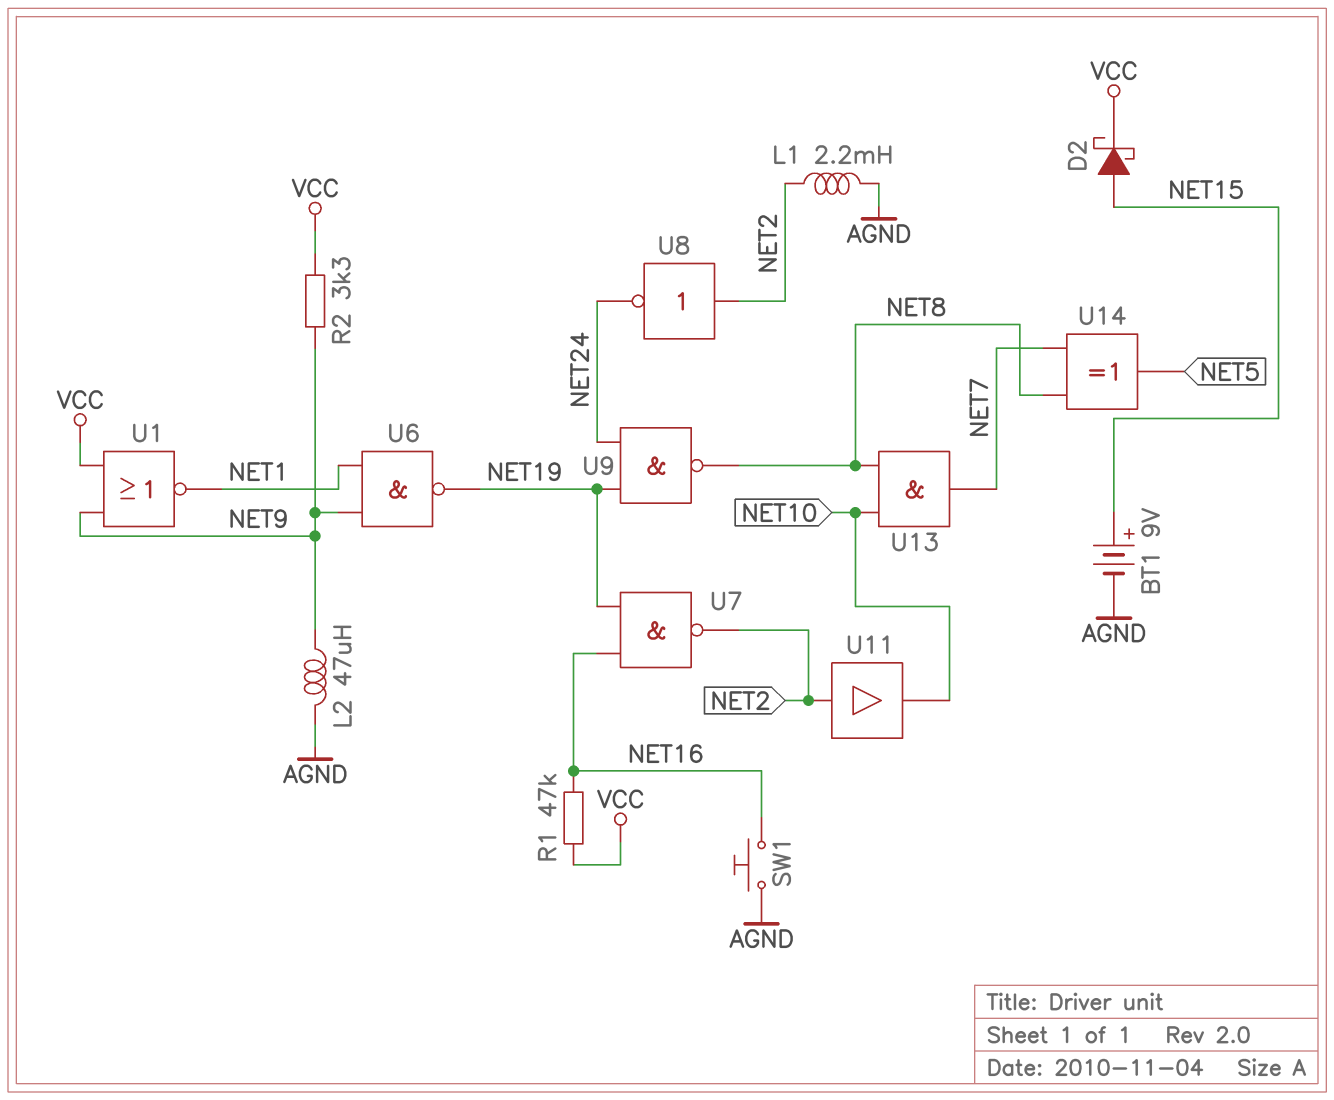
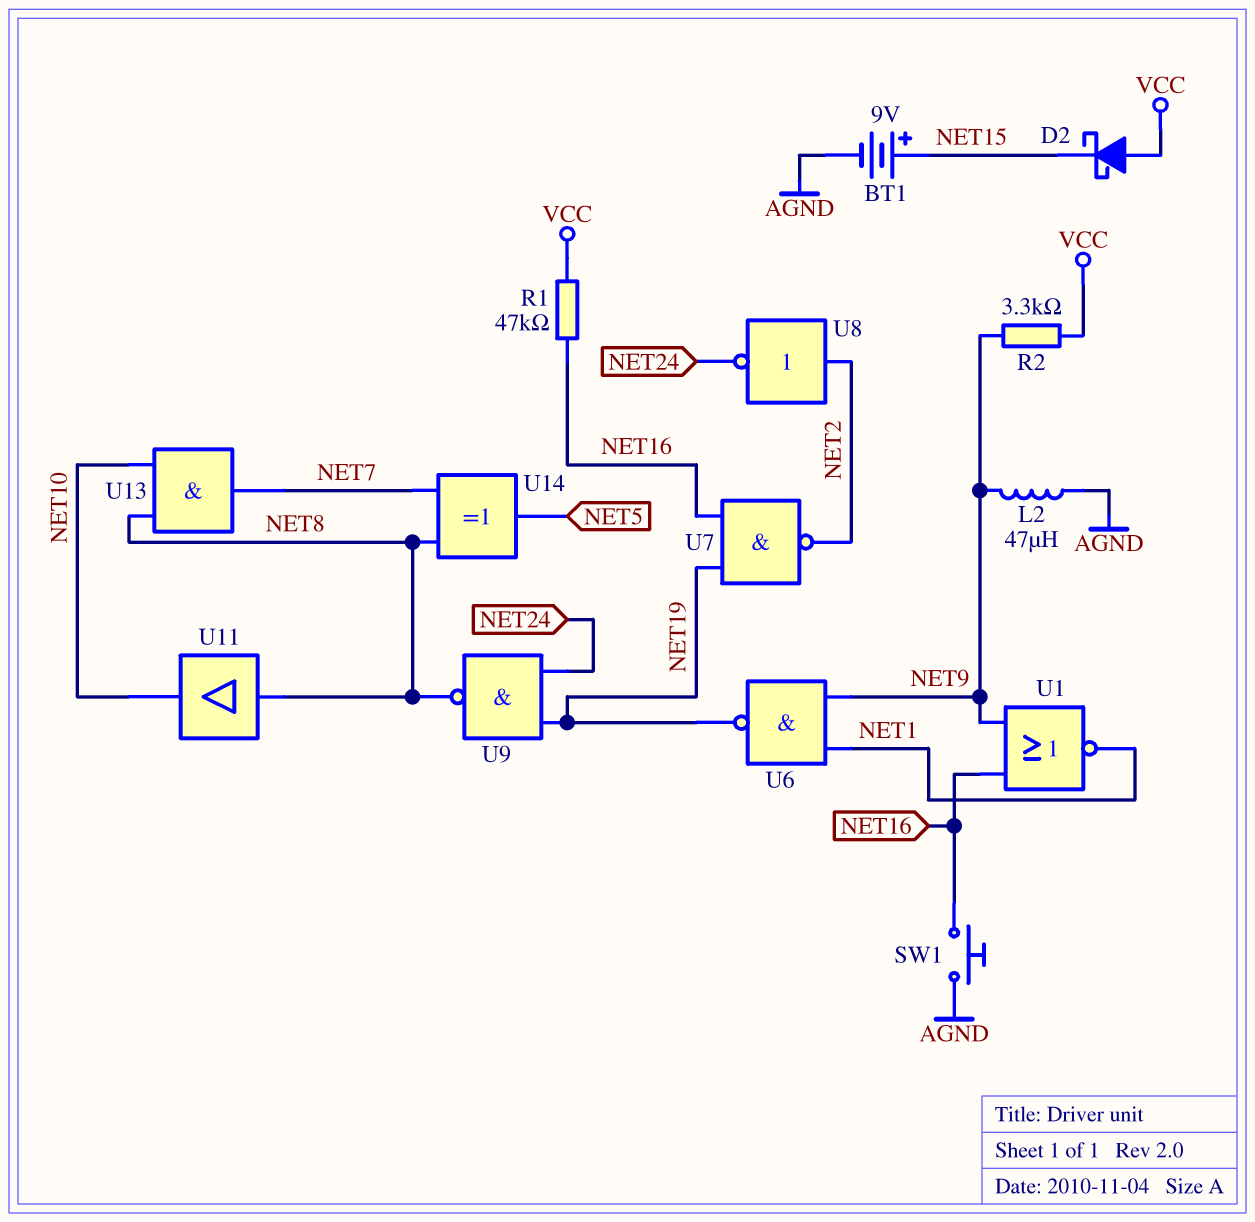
D2: schottky (A NET15, K VCC) -> schottky (A VCC, K NET15)
L1: 2.2mH (AGND, NET2) -> none
U1: NOR (in NET9, in VCC, out NET1) -> NOR (in NET9, in NET16, out NET1)
U11: buffer (in NET2, out NET10) -> buffer (in NET8, out NET10)

